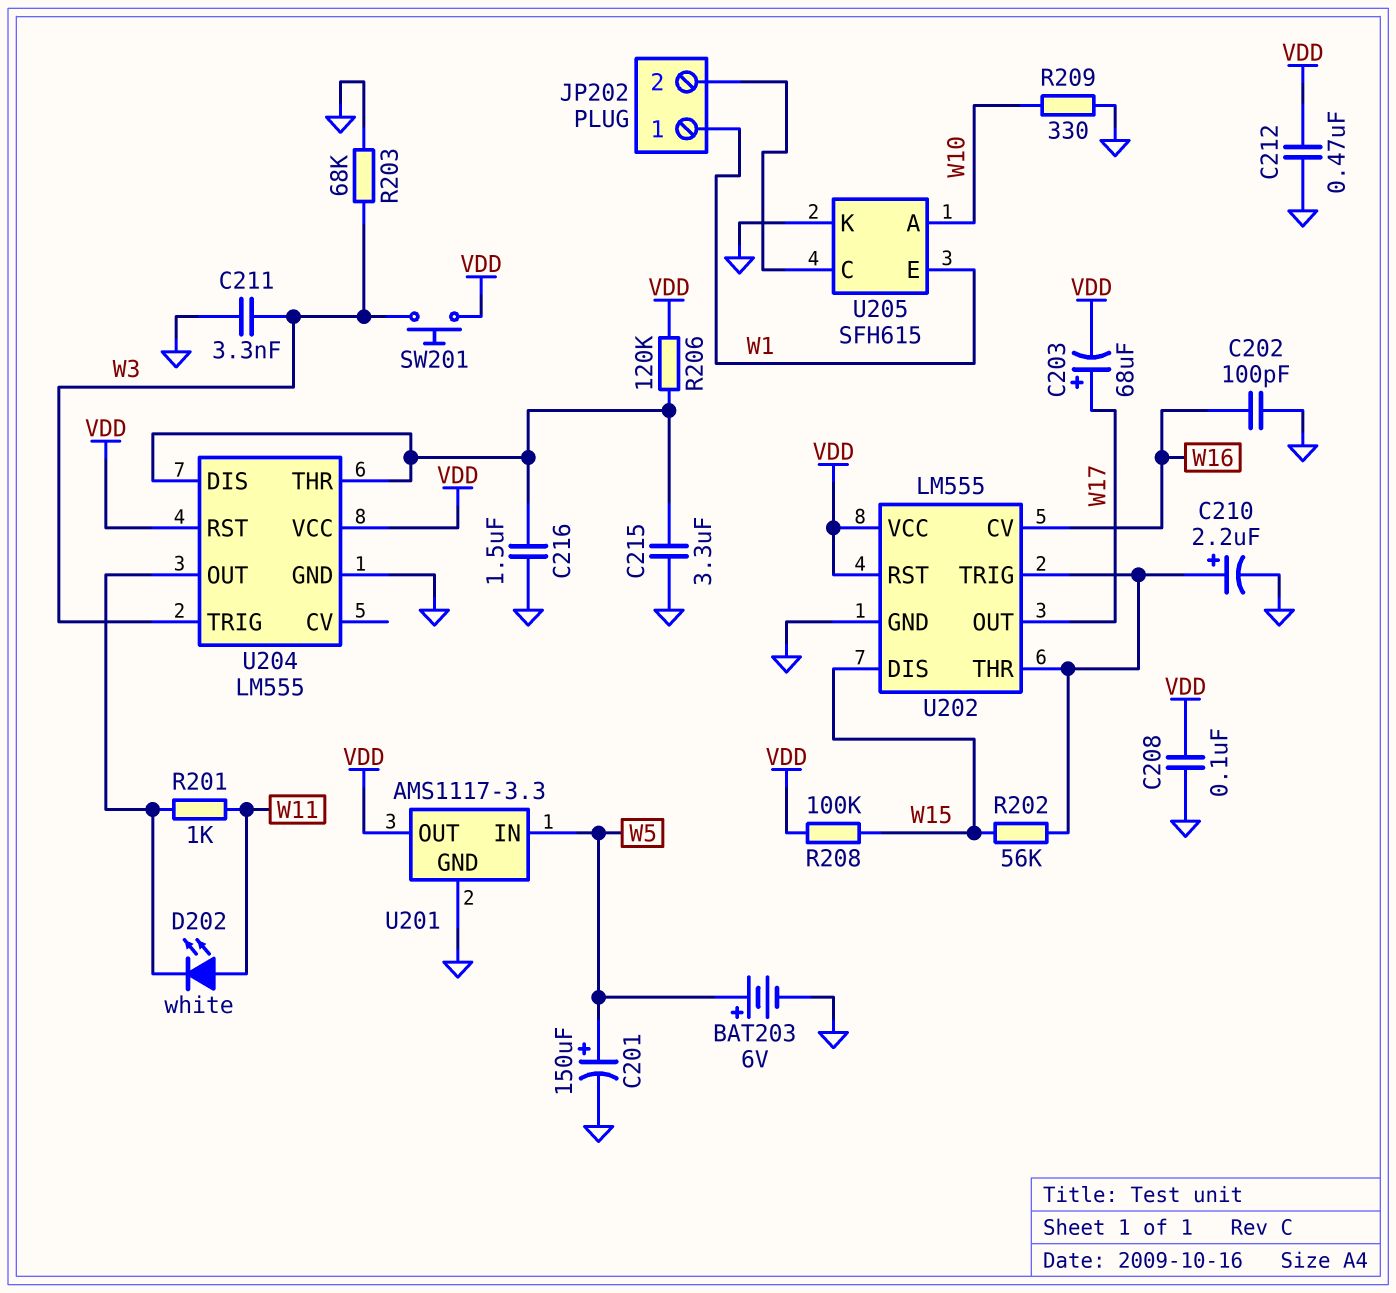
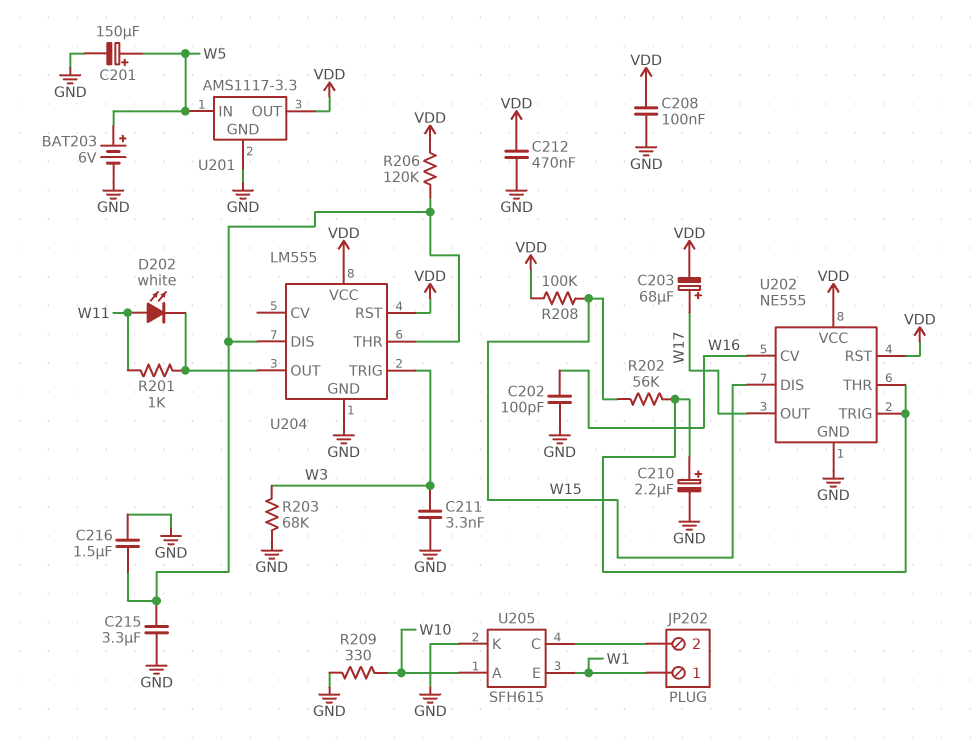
SW201: button (VDD, W3) -> none
U202: LM555 -> NE555

